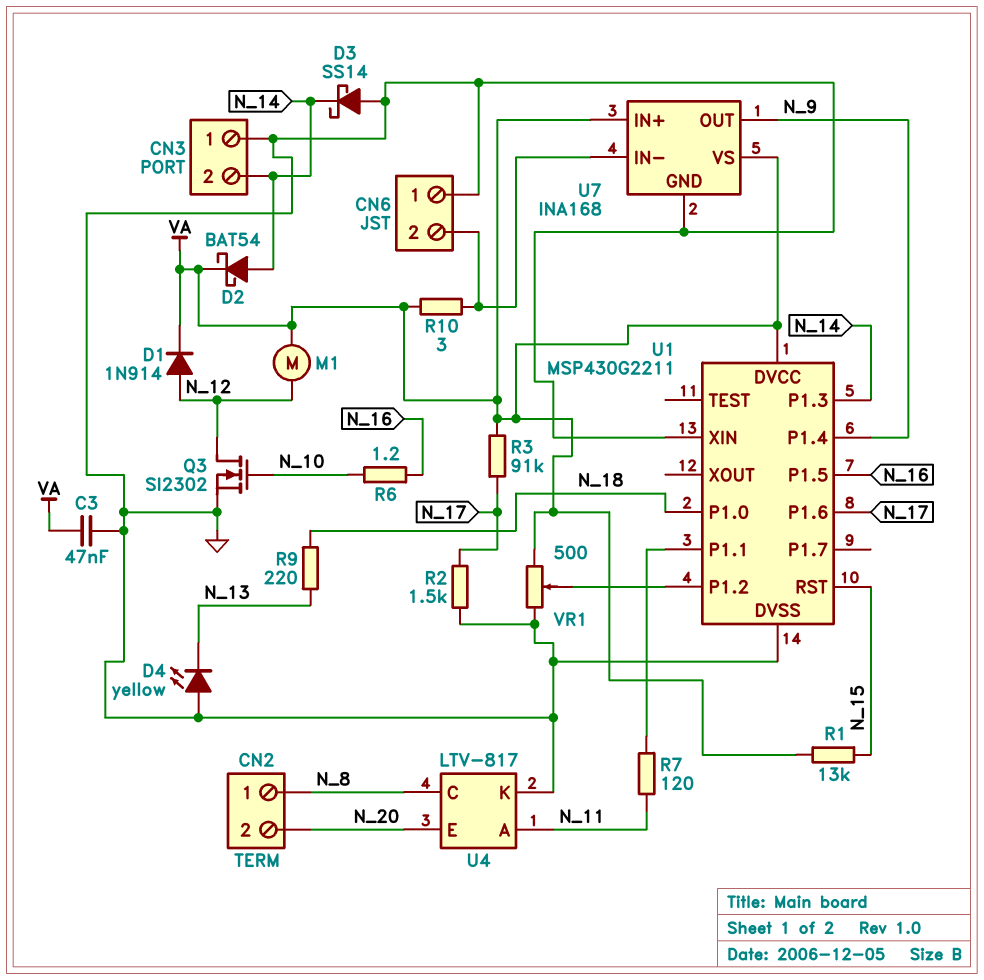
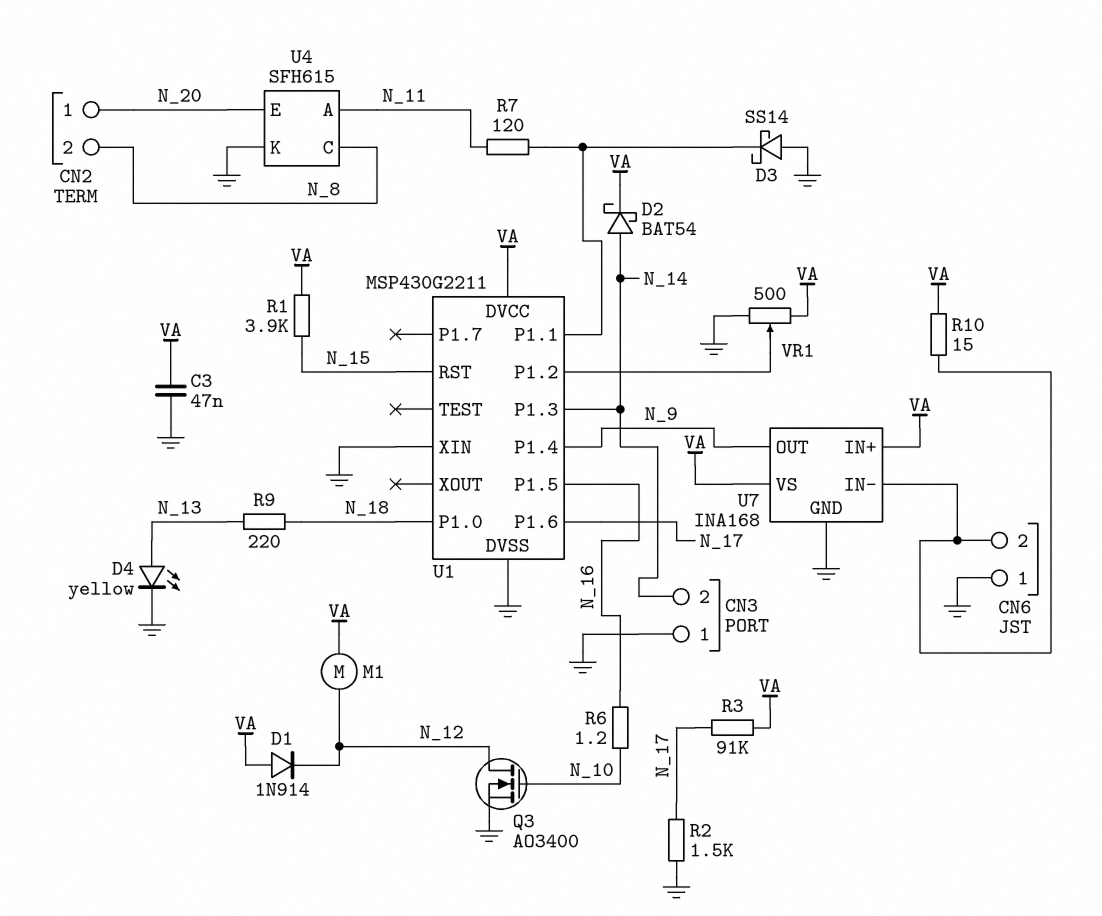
CN2 pin 1: N_8 -> N_20
CN2 pin 2: N_20 -> N_8
D1: diode 1N914 (A N_12, K VA) -> diode 1N914 (A VA, K N_12)
D3: schottky SS14 (A GND, K N_14) -> schottky SS14 (A GND, K U1/P1.1)
D4: LED yellow (A GND, K N_13) -> LED yellow (A N_13, K GND)
Q3: NMOS SI2302 (G N_10, D N_12, S GND) -> NMOS AO3400 (G N_10, D N_12, S GND)
R1: 13k (N_15, VA) -> 3.9k (N_15, VA)
R10: 3 (CN6/2, VA) -> 15 (CN6/2, VA)
U4: LTV-817 -> SFH615

